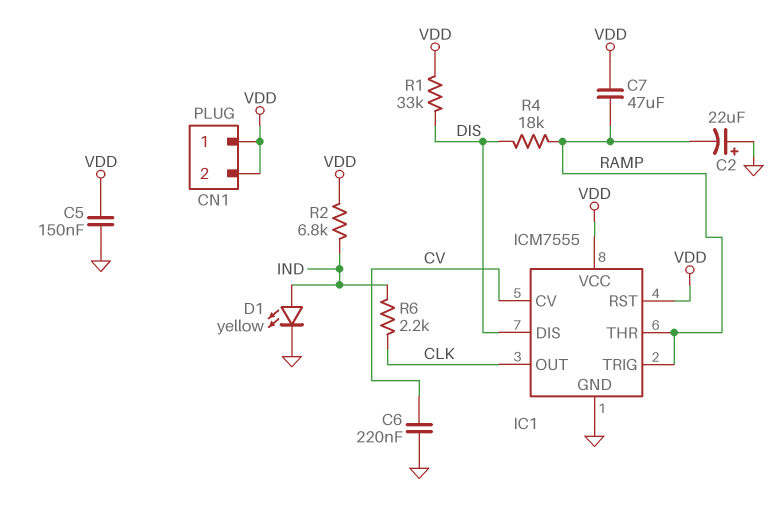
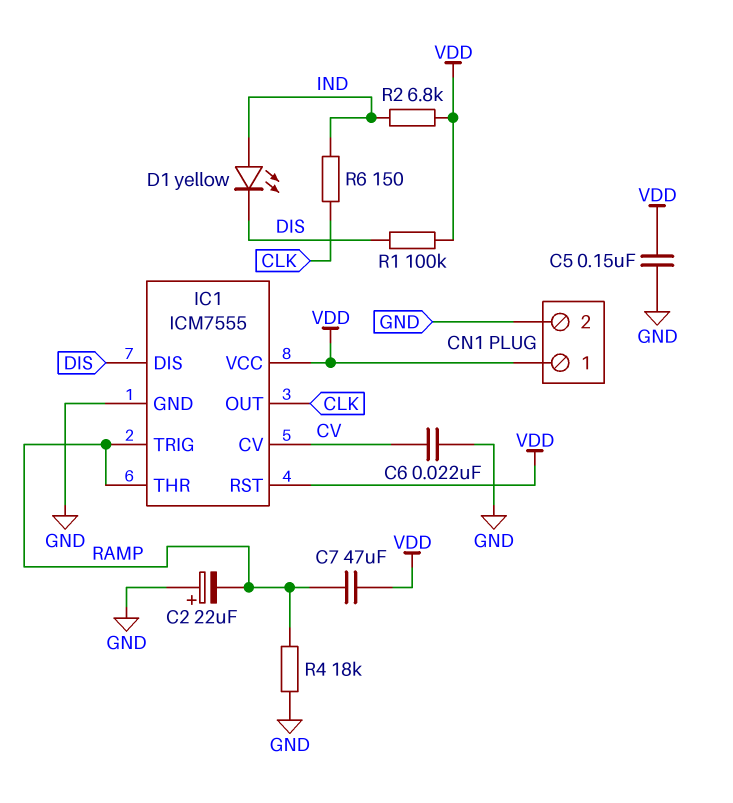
C6: 220nF (CV, GND) -> 22nF (CV, GND)
CN1 pin 2: VDD -> GND
D1: LED yellow (A IND, K GND) -> LED yellow (A IND, K DIS)
R1: 33k (DIS, VDD) -> 100k (DIS, VDD)
R4: 18k (DIS, RAMP) -> 18k (GND, RAMP)
R6: 2.2k (CLK, IND) -> 150 (CLK, IND)

